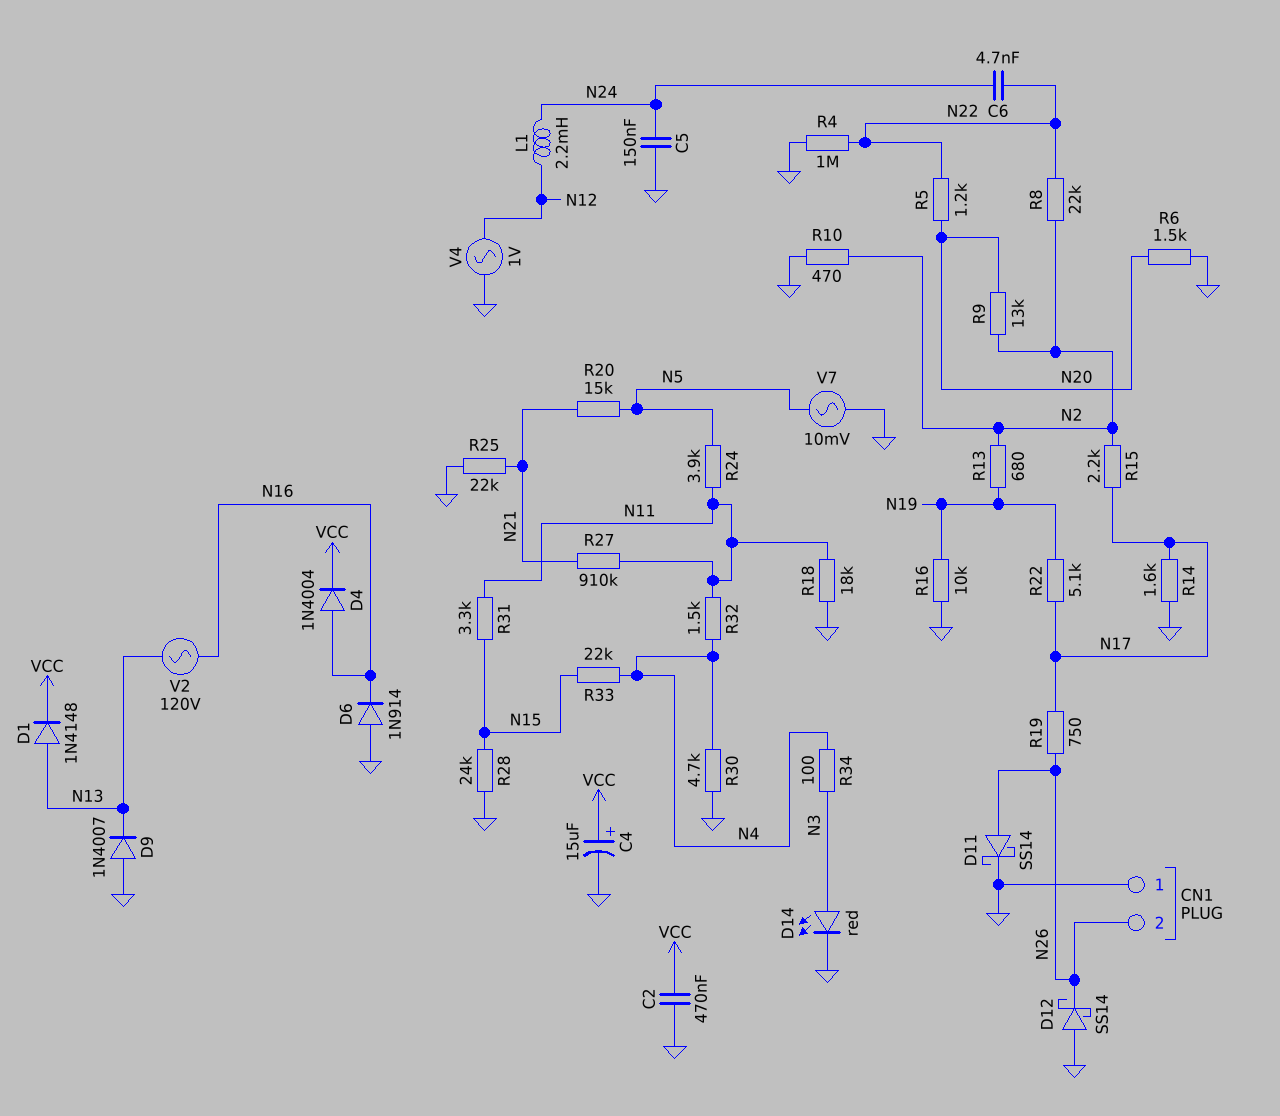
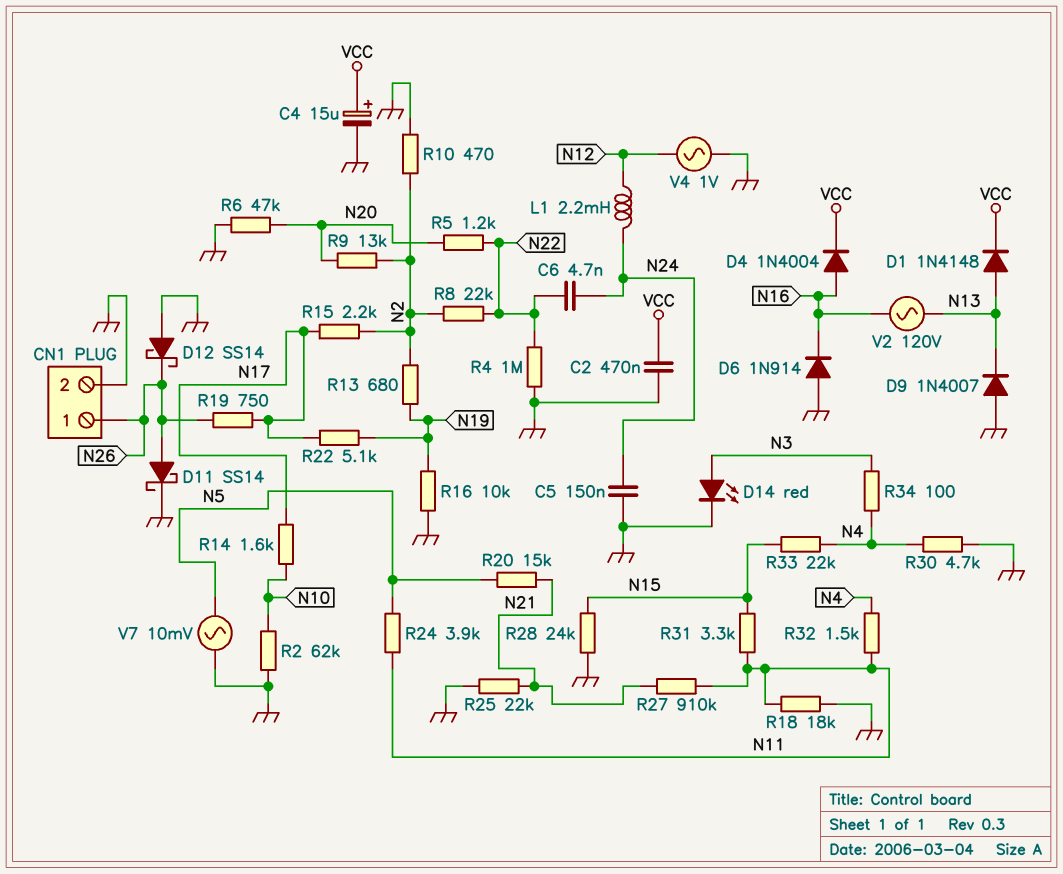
CN1 pin 1: GND -> N26
CN1 pin 2: N26 -> GND
R2: none -> 62k (GND, N10)
R6: 1.5k (GND, N20) -> 47k (GND, N20)
R14: 1.6k (GND, N17) -> 1.6k (N10, N17)

